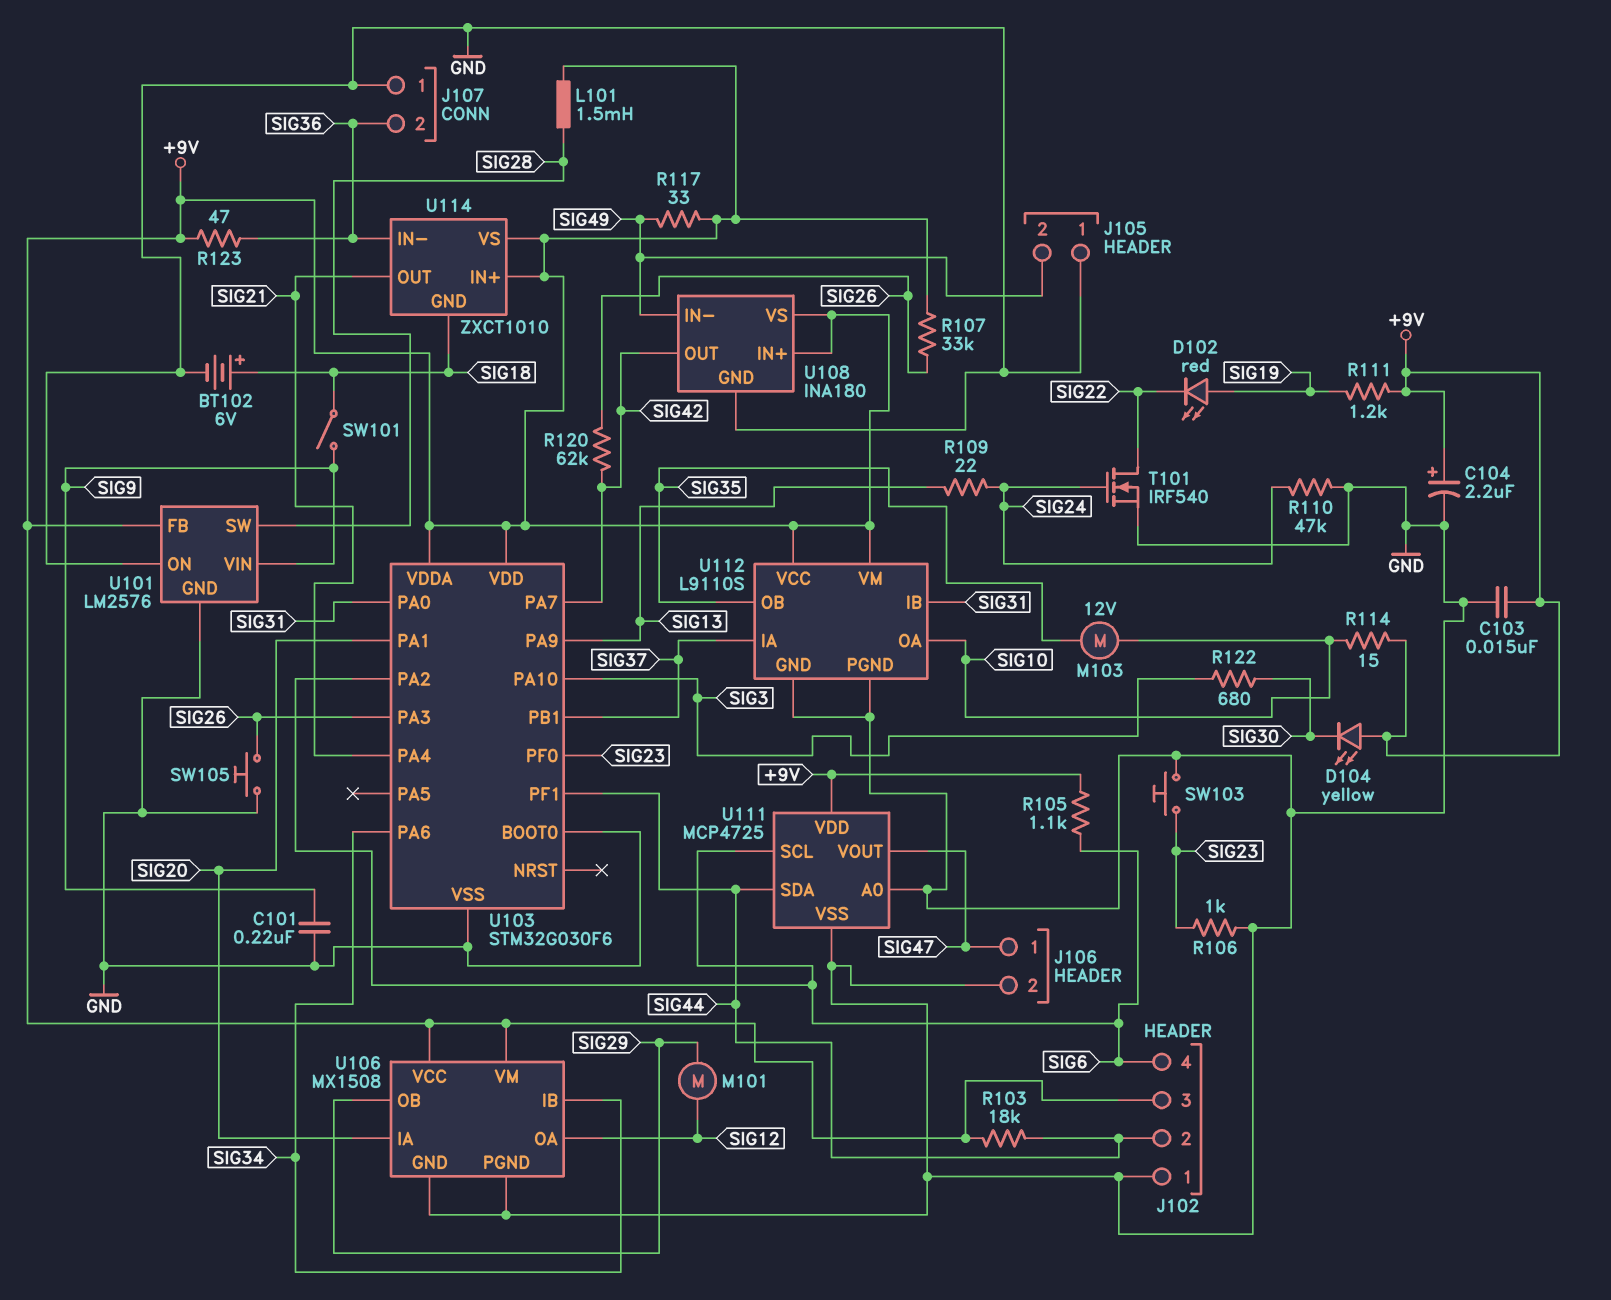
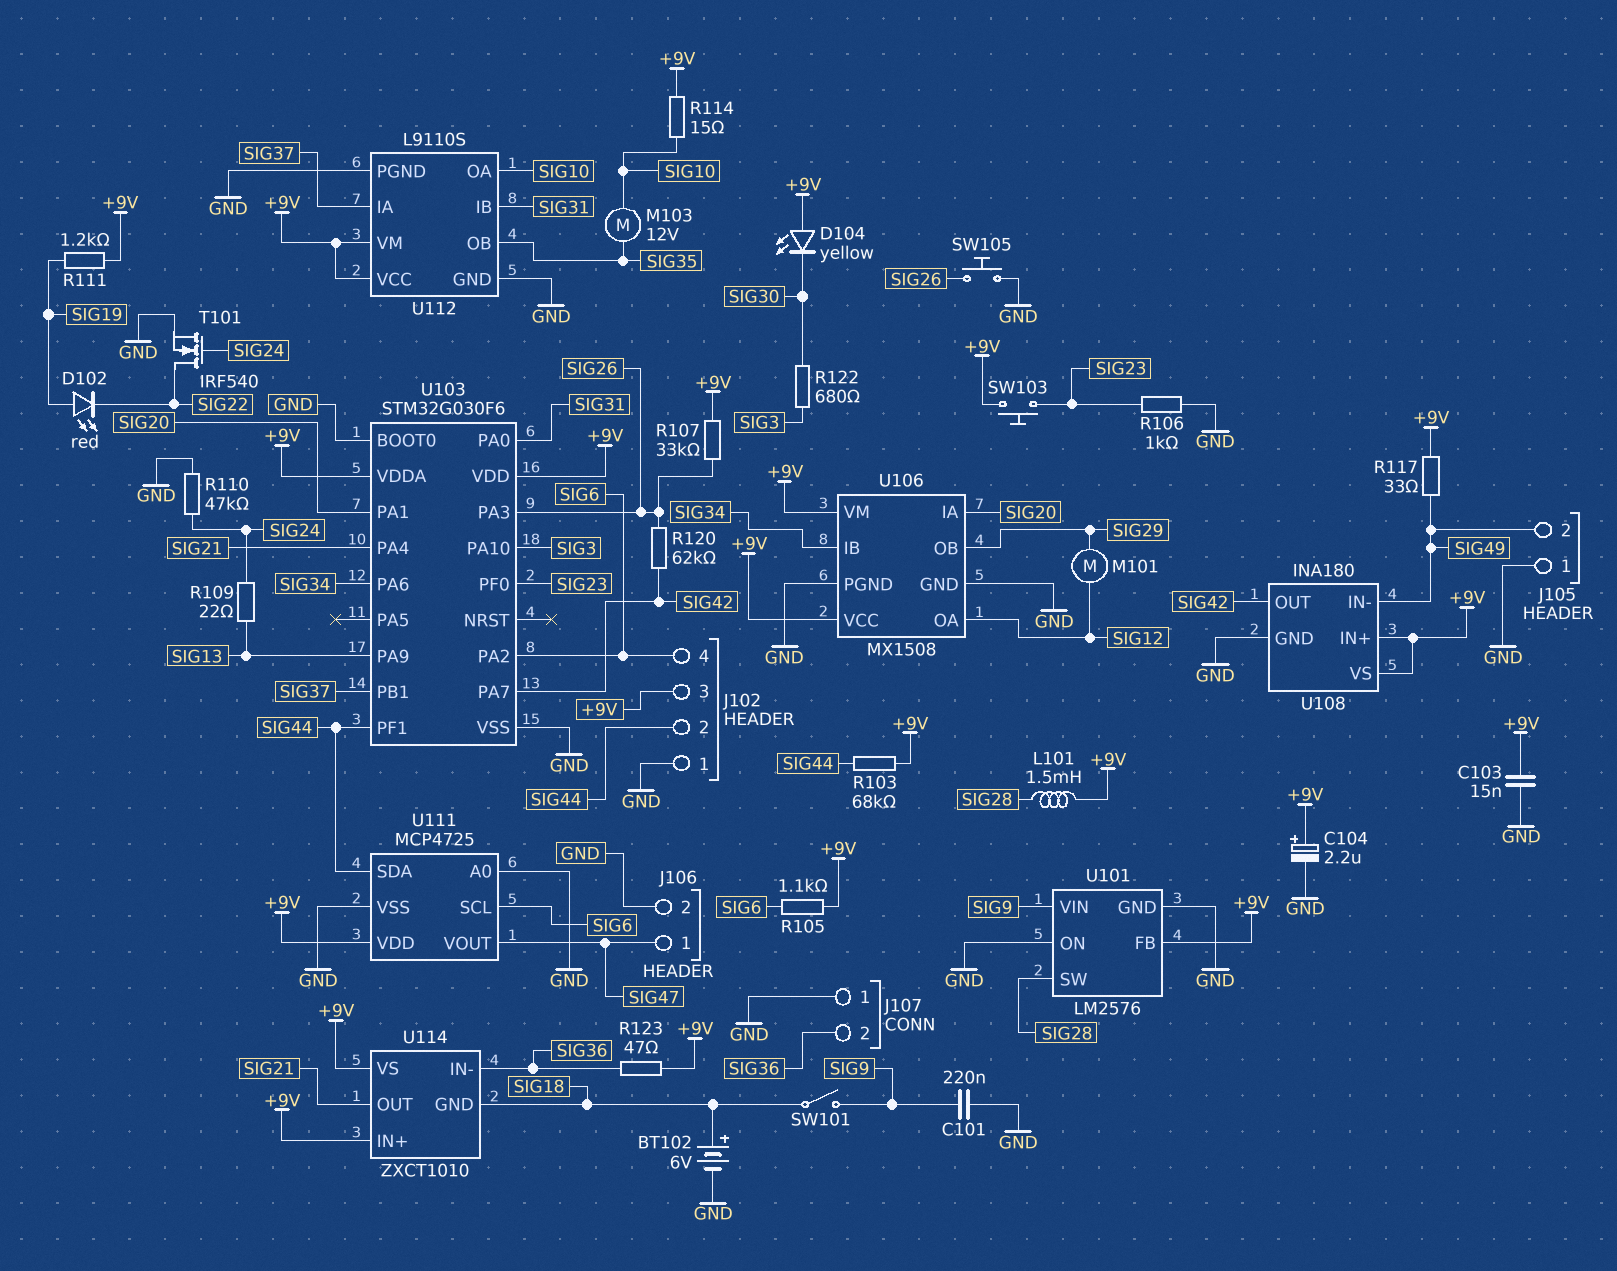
R103: 18k (+9V, SIG44) -> 68k (+9V, SIG44)
SW103: button (GND, SIG23) -> button (+9V, SIG23)

